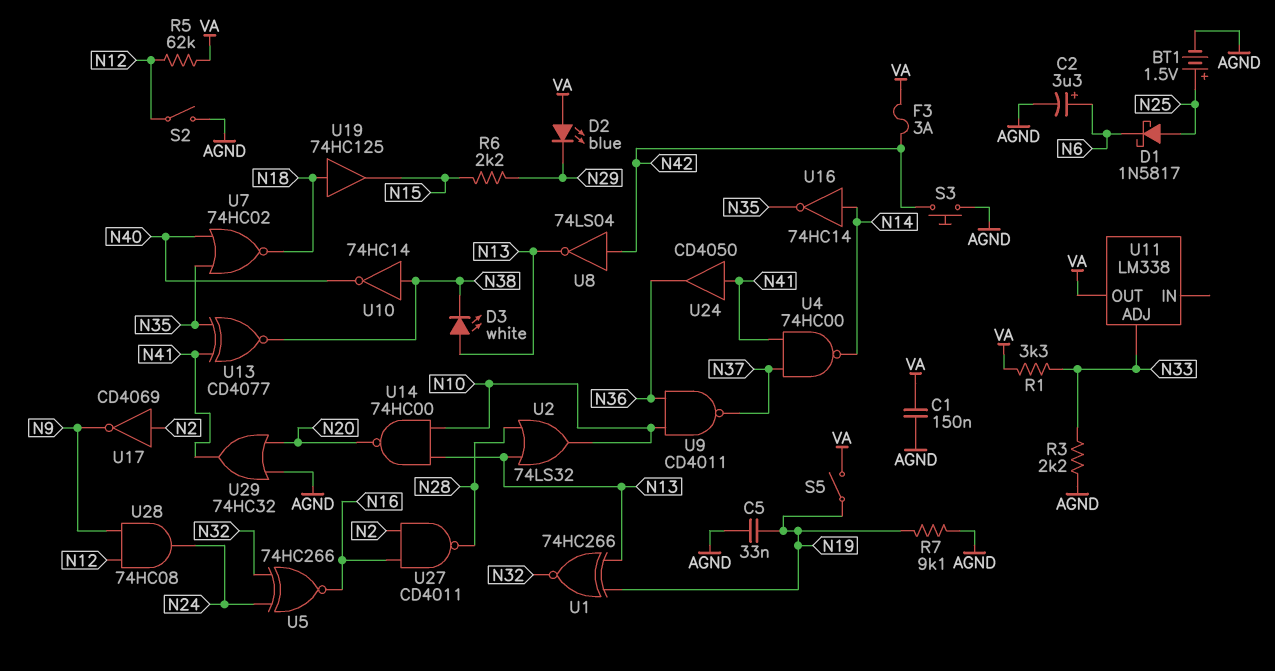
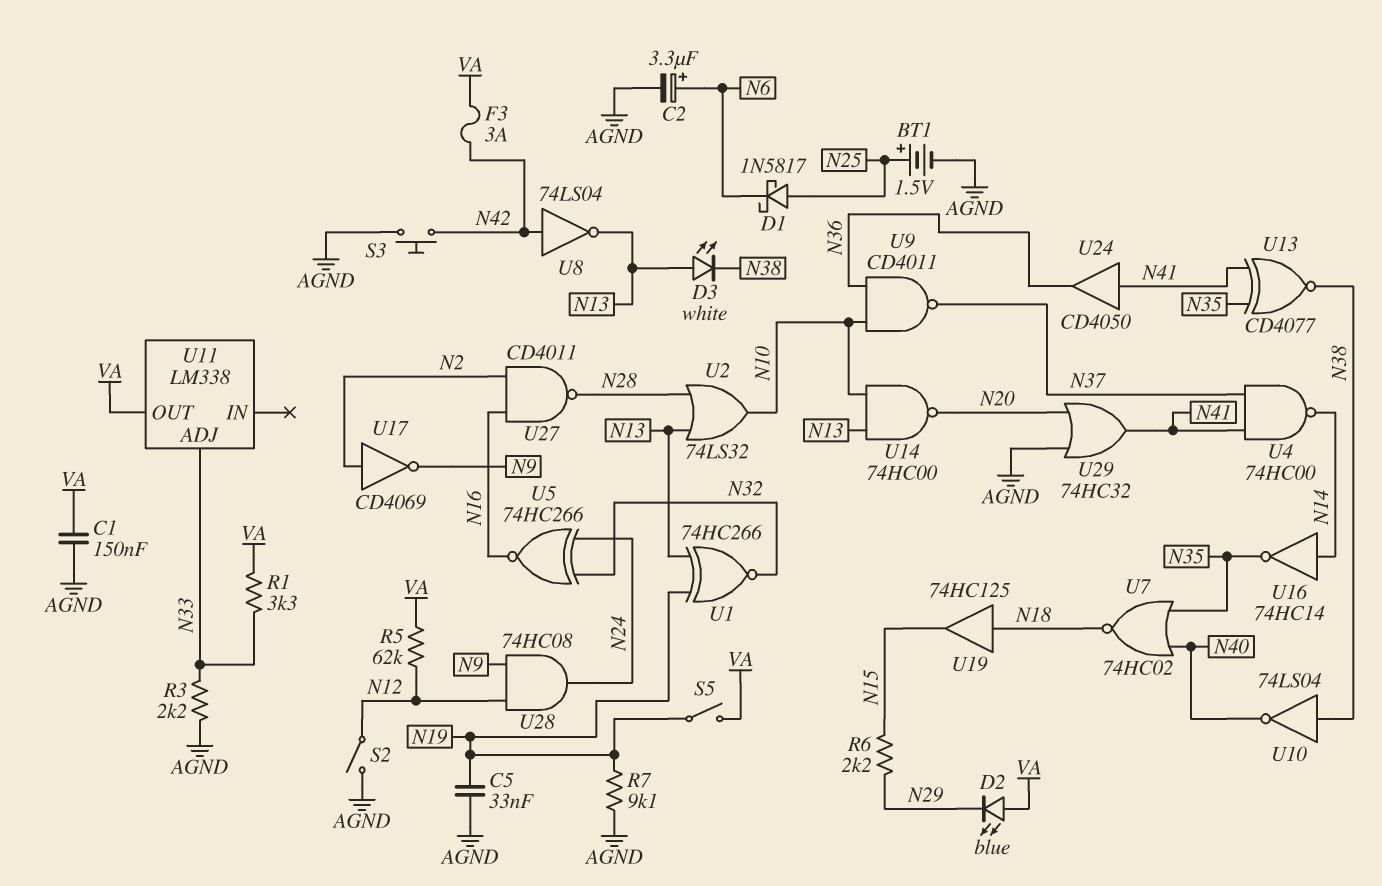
U10: NOT 74HC14 (in N38, out N40) -> NOT 74LS04 (in N38, out N40)

